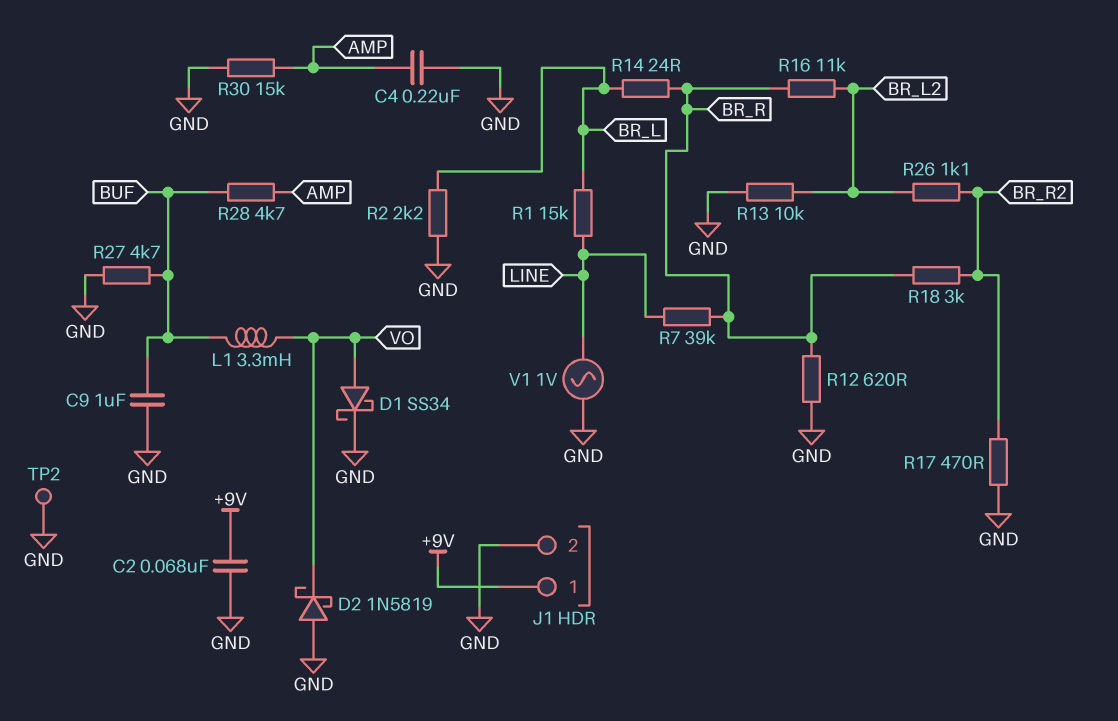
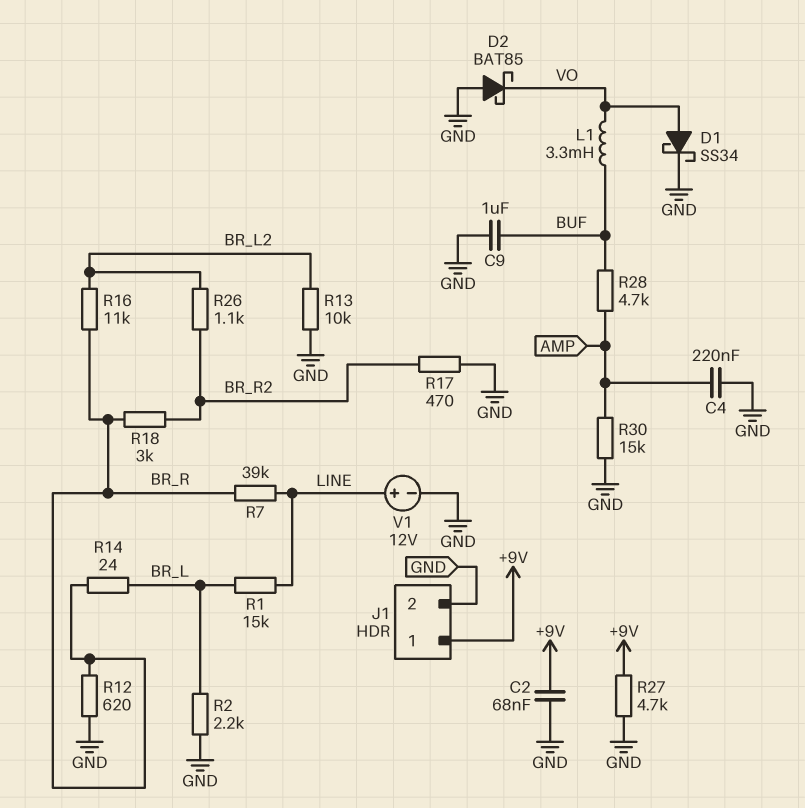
D2: schottky 1N5819 (A GND, K VO) -> schottky BAT85 (A GND, K VO)
R27: 4.7k (BUF, GND) -> 4.7k (+9V, GND)
TP2: test point (GND) -> none
V1: AC 1V (GND, LINE) -> 12V (plus LINE, minus GND)

